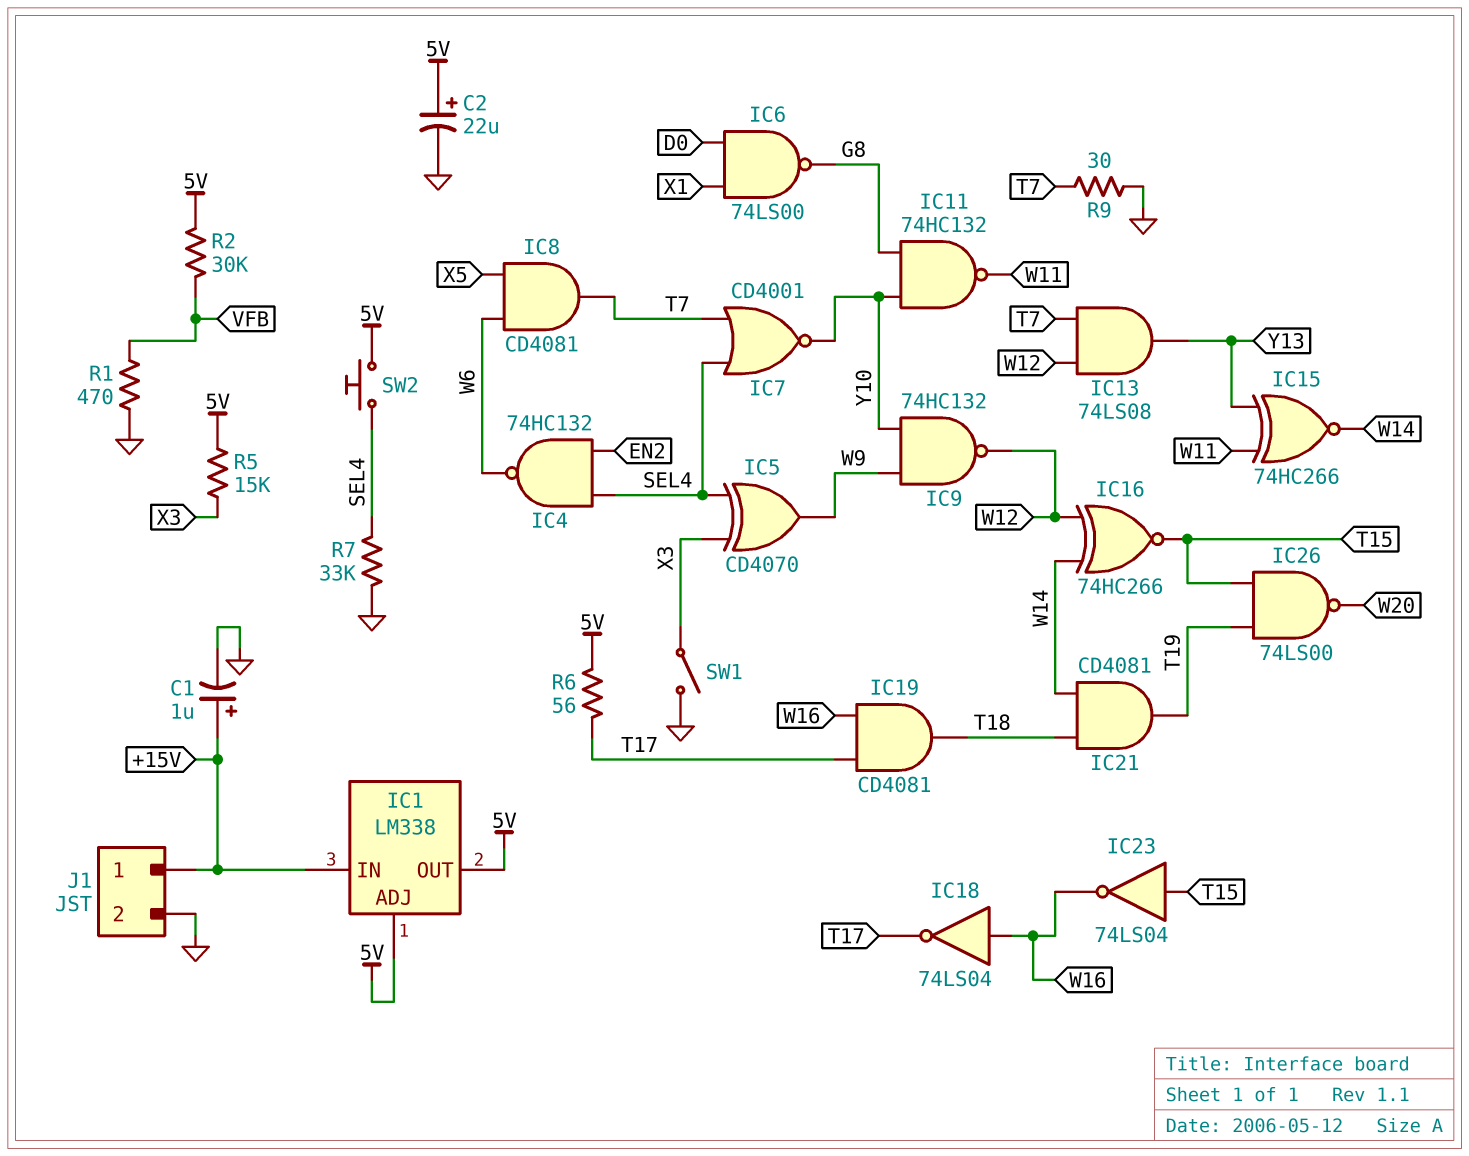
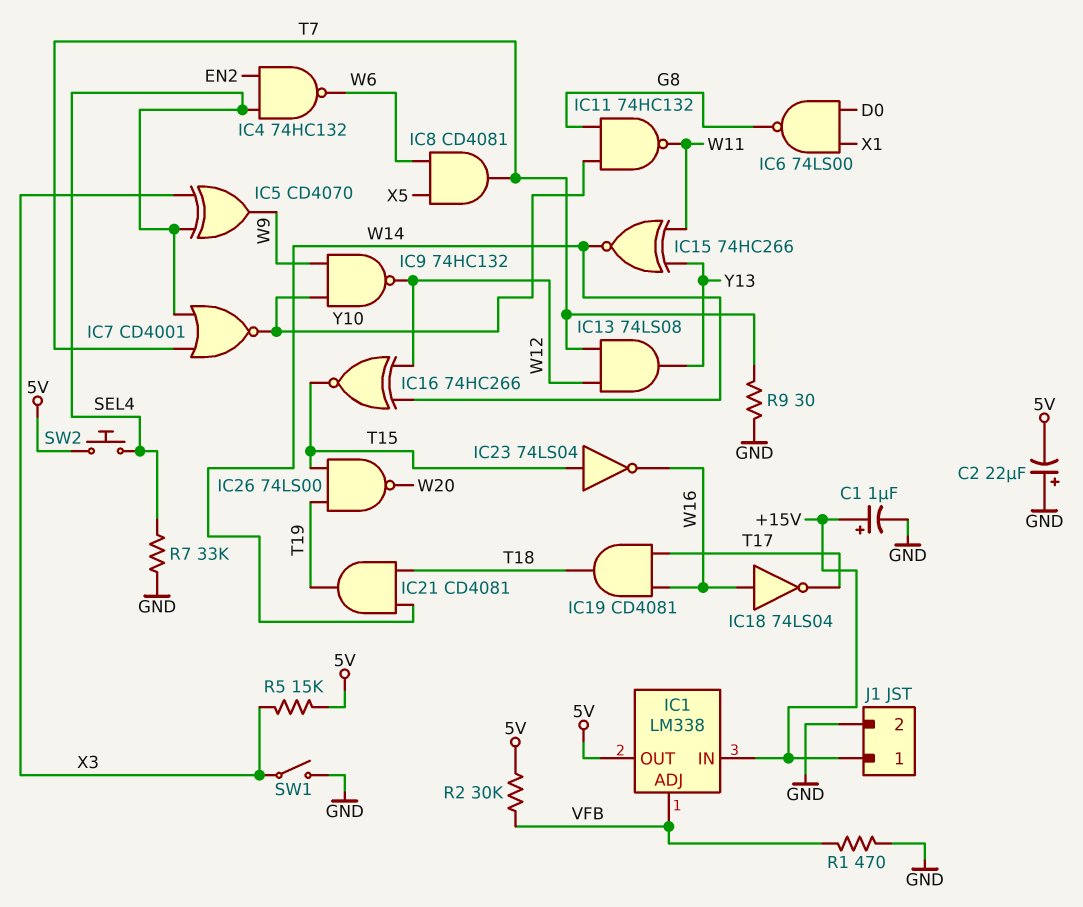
C2: 22uF (plus 5V, minus GND) -> 22uF (plus GND, minus 5V)
IC1 pin ADJ: 5V -> VFB
R6: 56 (5V, T17) -> none

